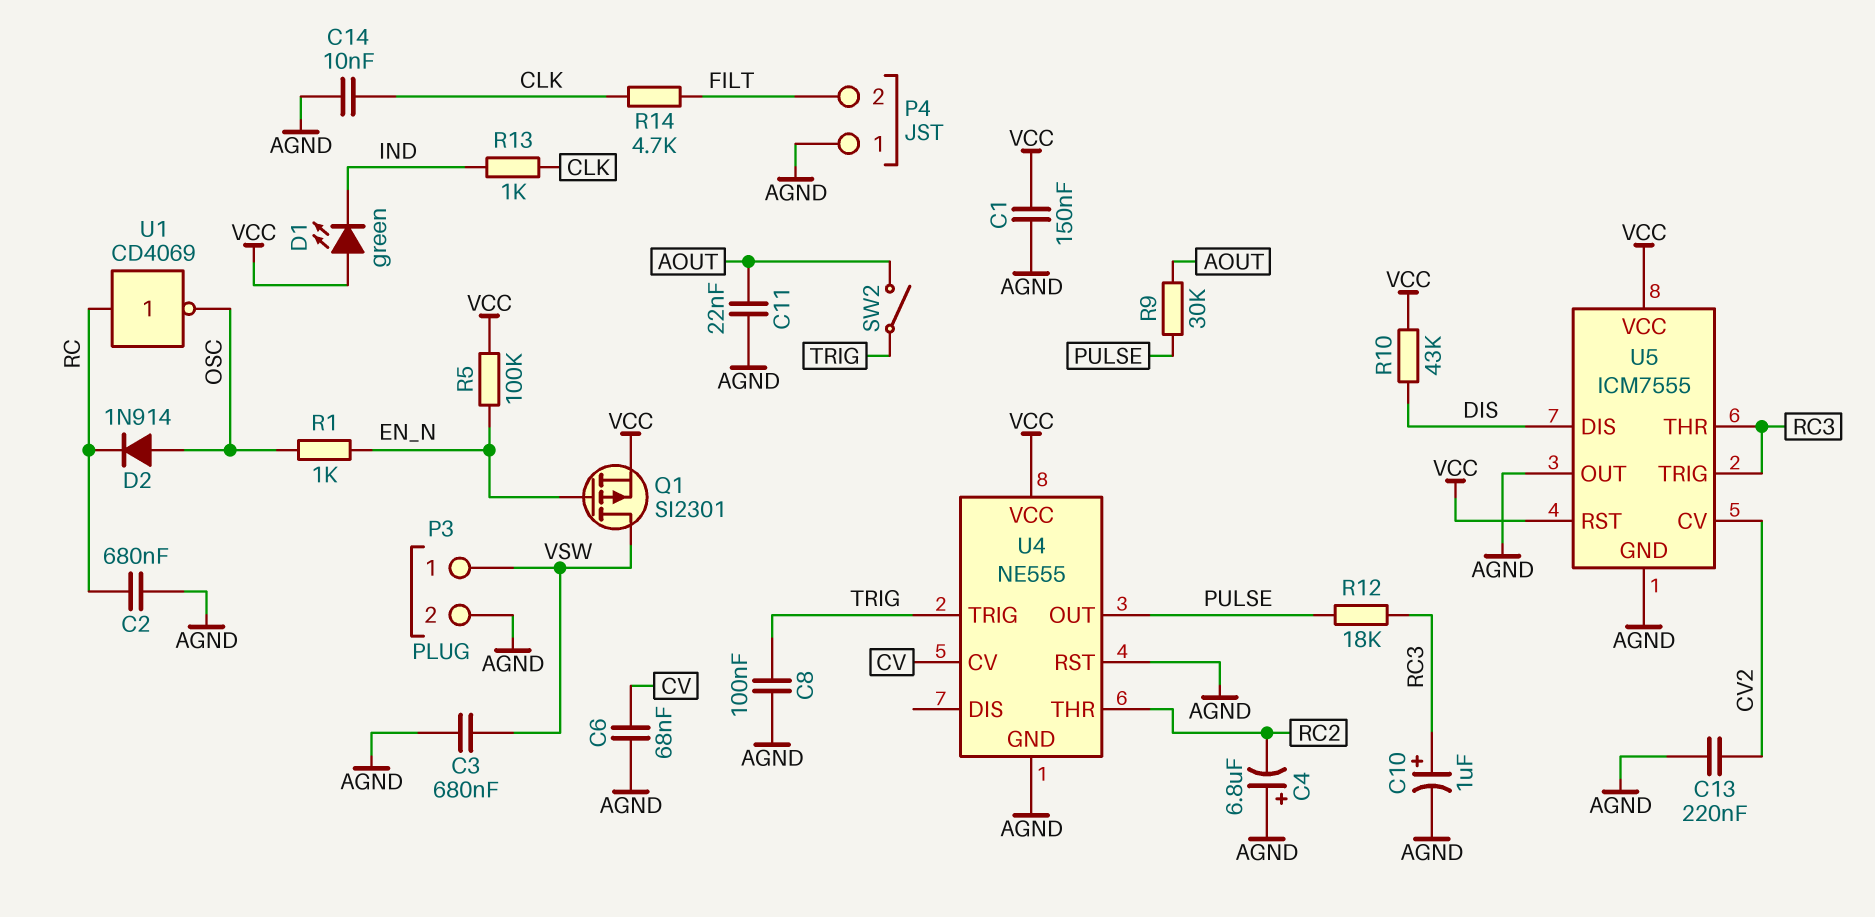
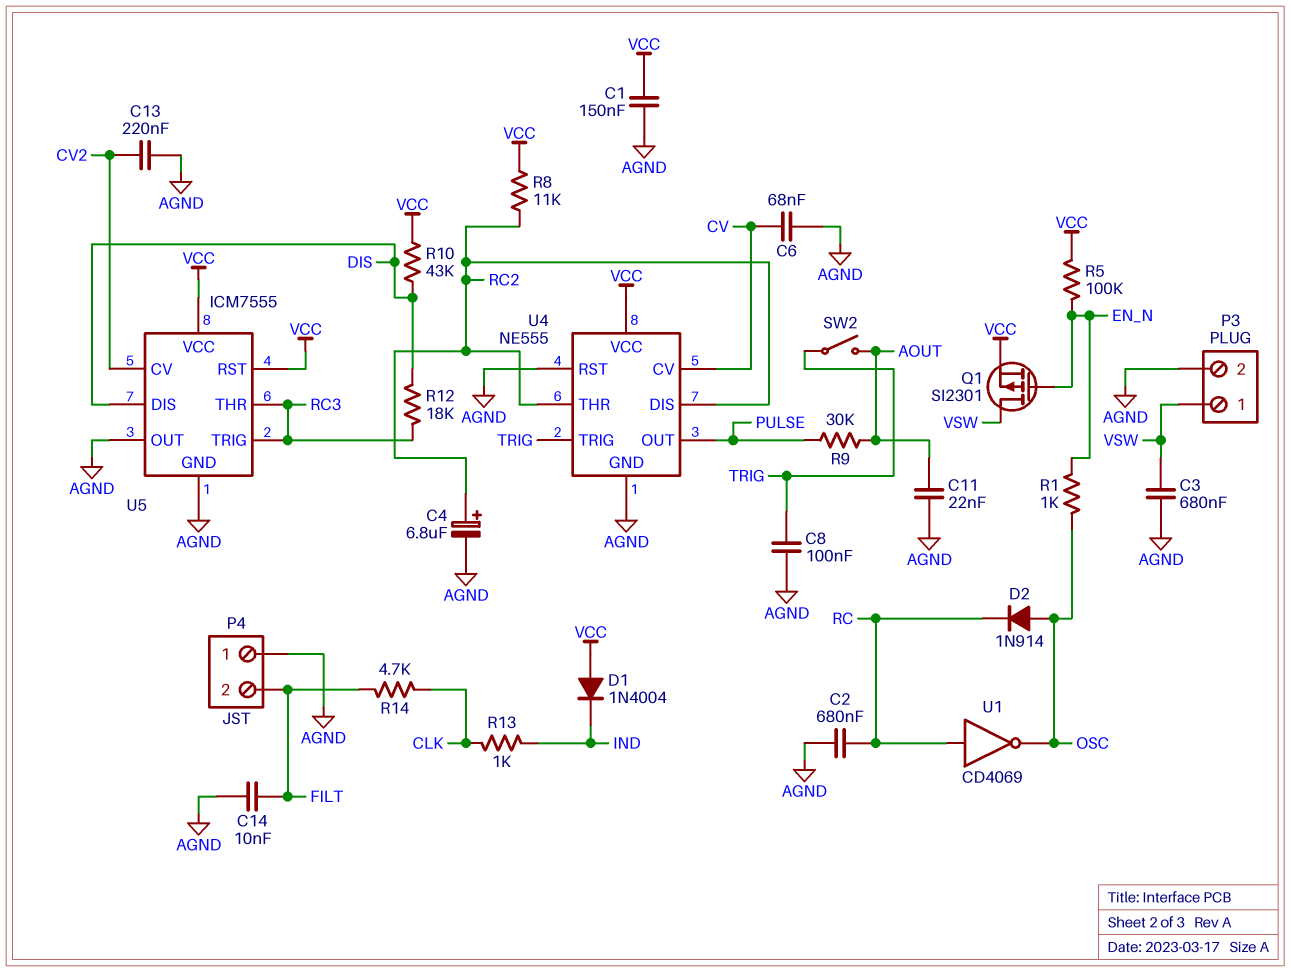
C4: 6.8uF (plus AGND, minus RC2) -> 6.8uF (plus RC2, minus AGND)
C10: 1uF (plus RC3, minus AGND) -> none
C14: 10nF (AGND, CLK) -> 10nF (AGND, FILT)
D1: LED green (A VCC, K IND) -> diode 1N4004 (A VCC, K IND)
R8: none -> 11k (RC2, VCC)
R12: 18k (PULSE, RC3) -> 18k (DIS, RC3)
U4 pin DIS: none -> RC2

